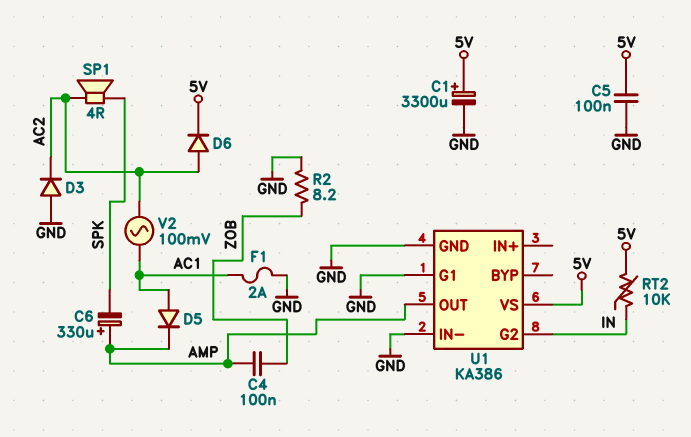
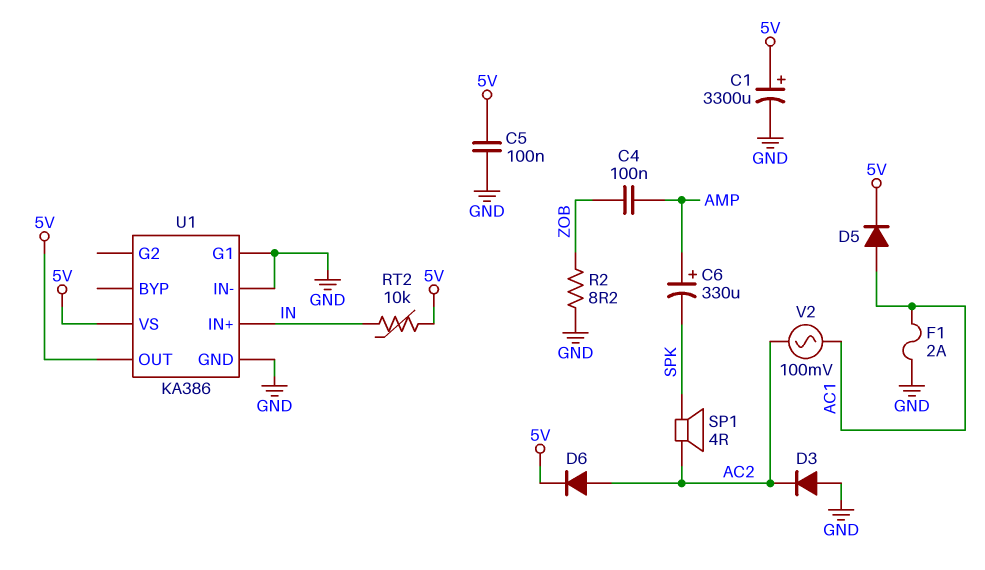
D5: diode (A AC1, K AMP) -> diode (A AC1, K 5V)
U1 pin G2: IN -> none
U1 pin IN+: none -> IN
U1 pin OUT: AMP -> 5V

